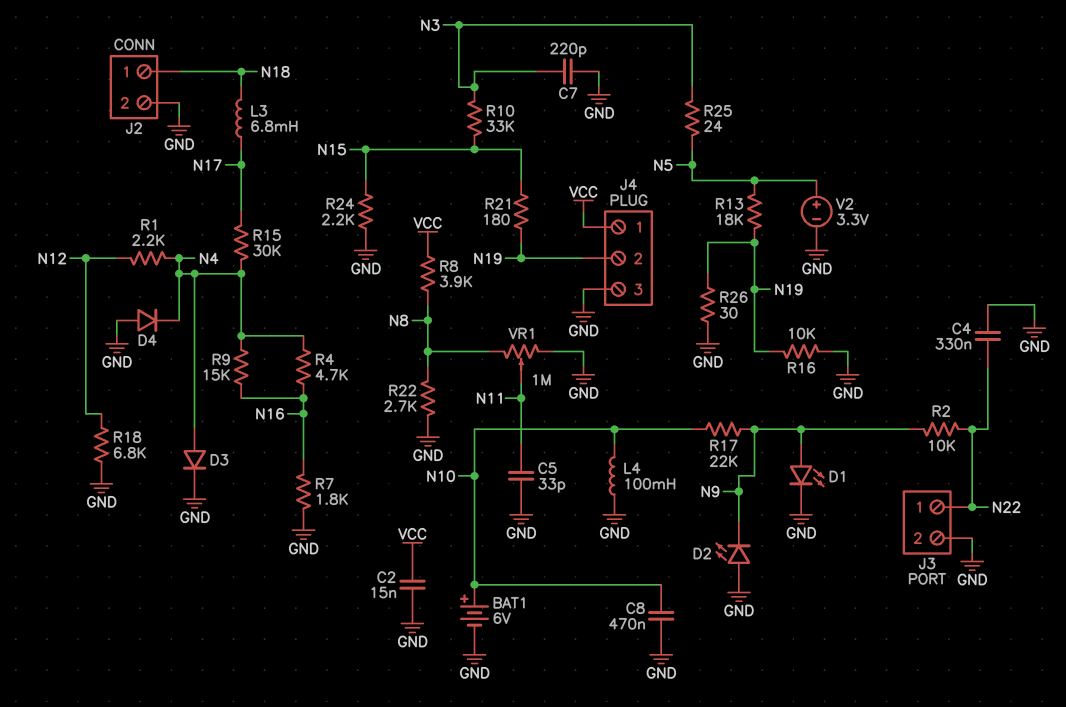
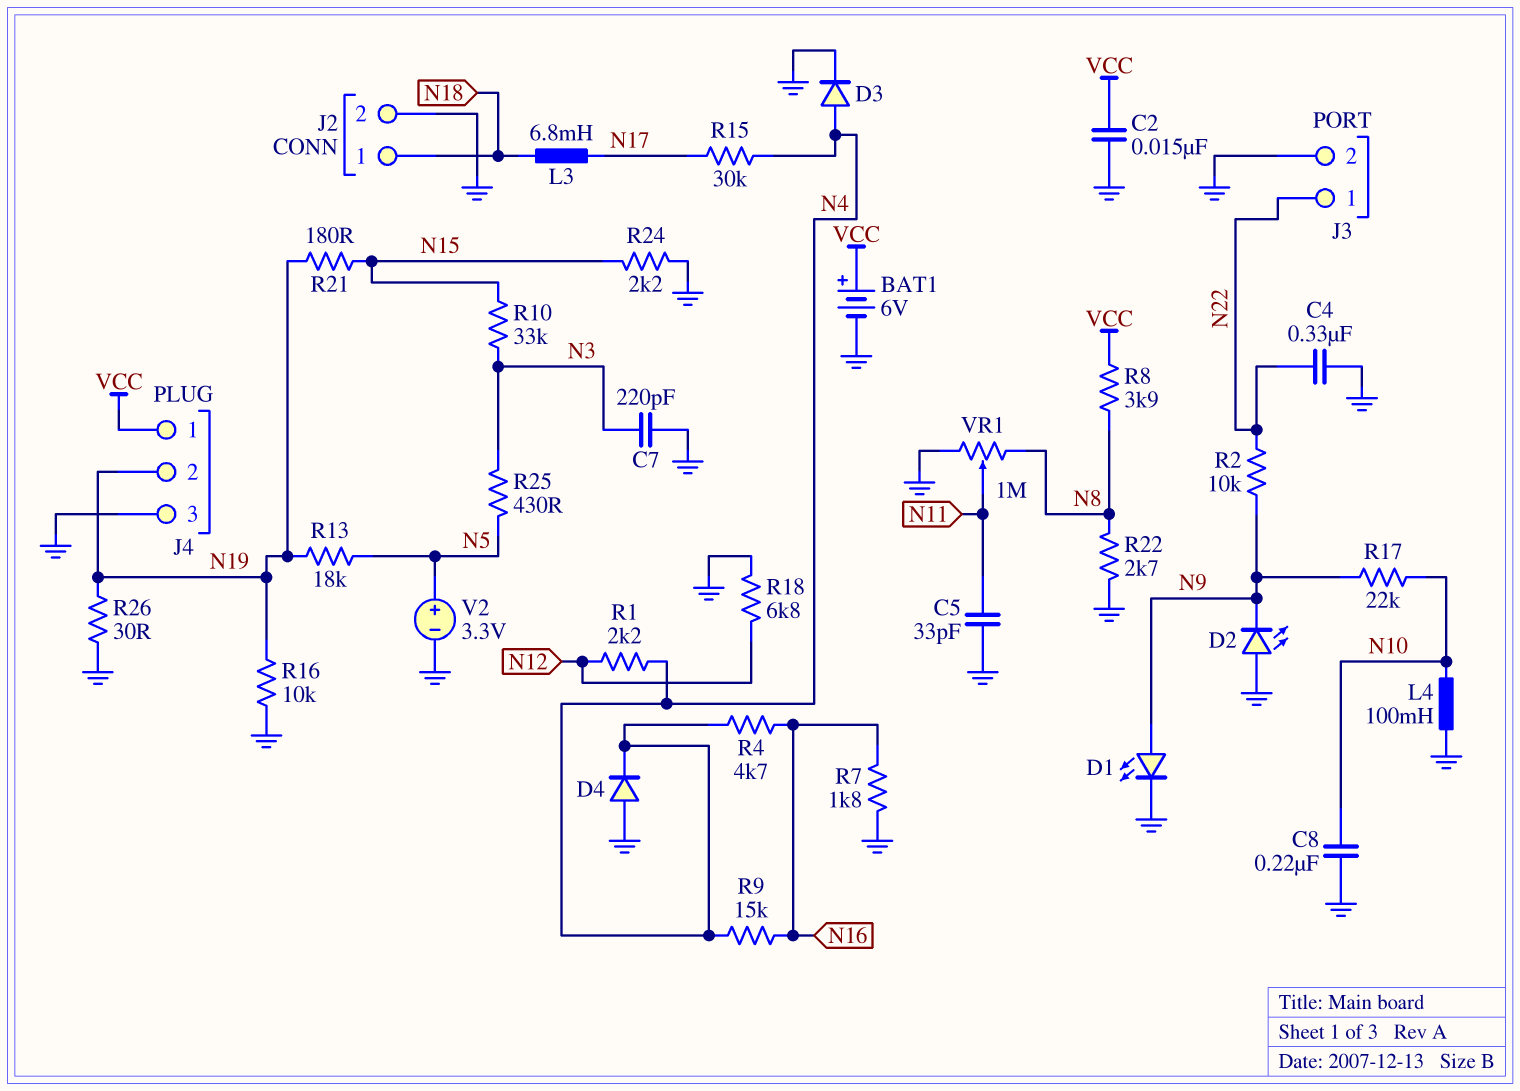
BAT1: 6V (plus N10, minus GND) -> 6V (plus VCC, minus GND)
C8: 470nF (GND, N10) -> 220nF (GND, N10)
R25: 24 (N3, N5) -> 430 (N3, N5)

